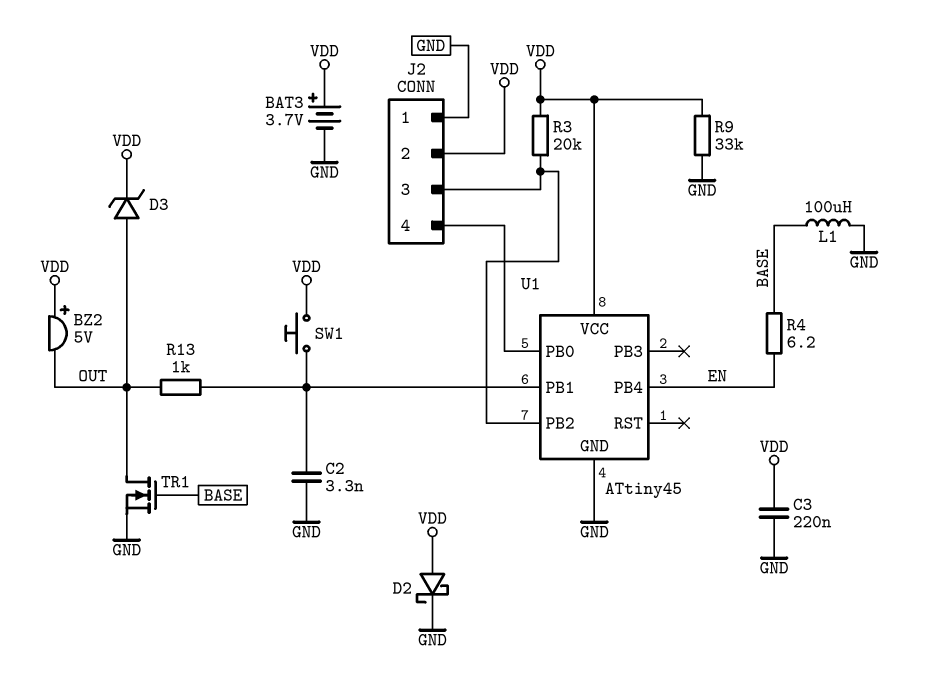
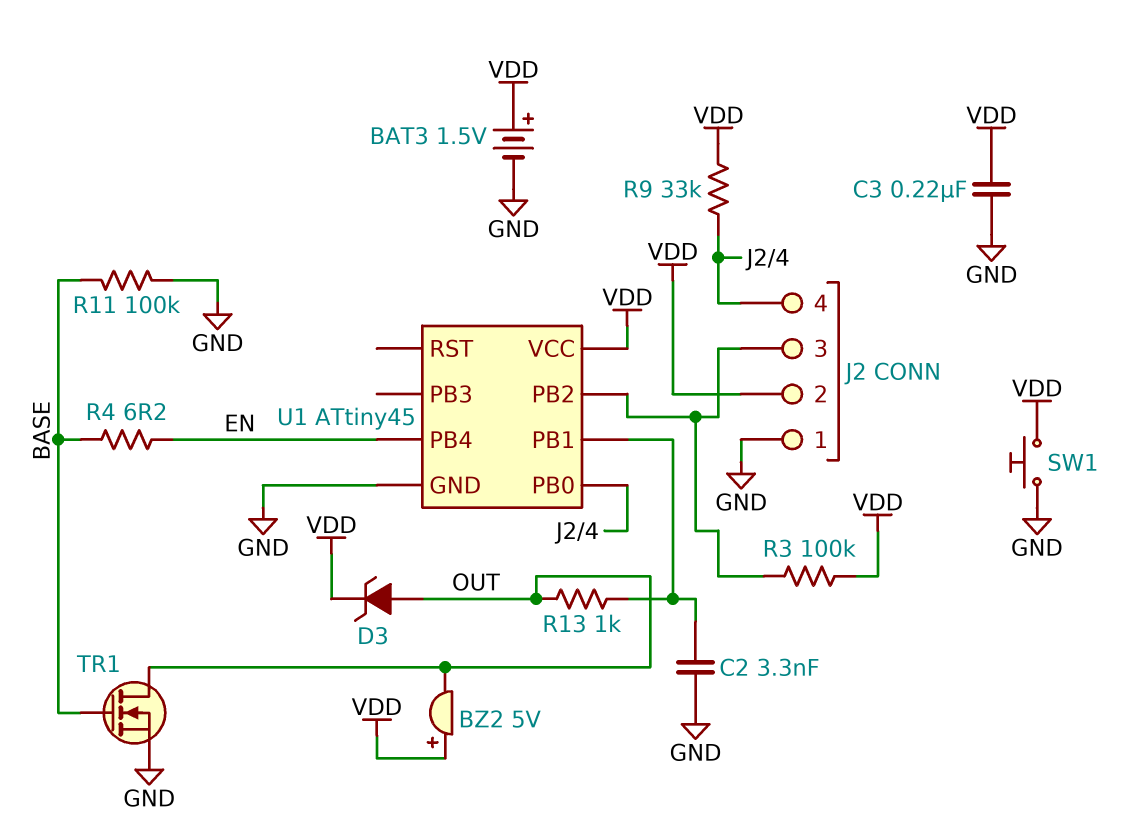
BAT3: 3.7V (plus VDD, minus GND) -> 1.5V (plus VDD, minus GND)
D2: schottky (A VDD, K GND) -> none
L1: 100uH (BASE, GND) -> none
R3: 20k (J2/3, VDD) -> 100k (J2/3, VDD)
R9: 33k (GND, VDD) -> 33k (J2/4, VDD)
R11: none -> 100k (BASE, GND)
SW1: button (U1/PB1, VDD) -> button (GND, VDD)

